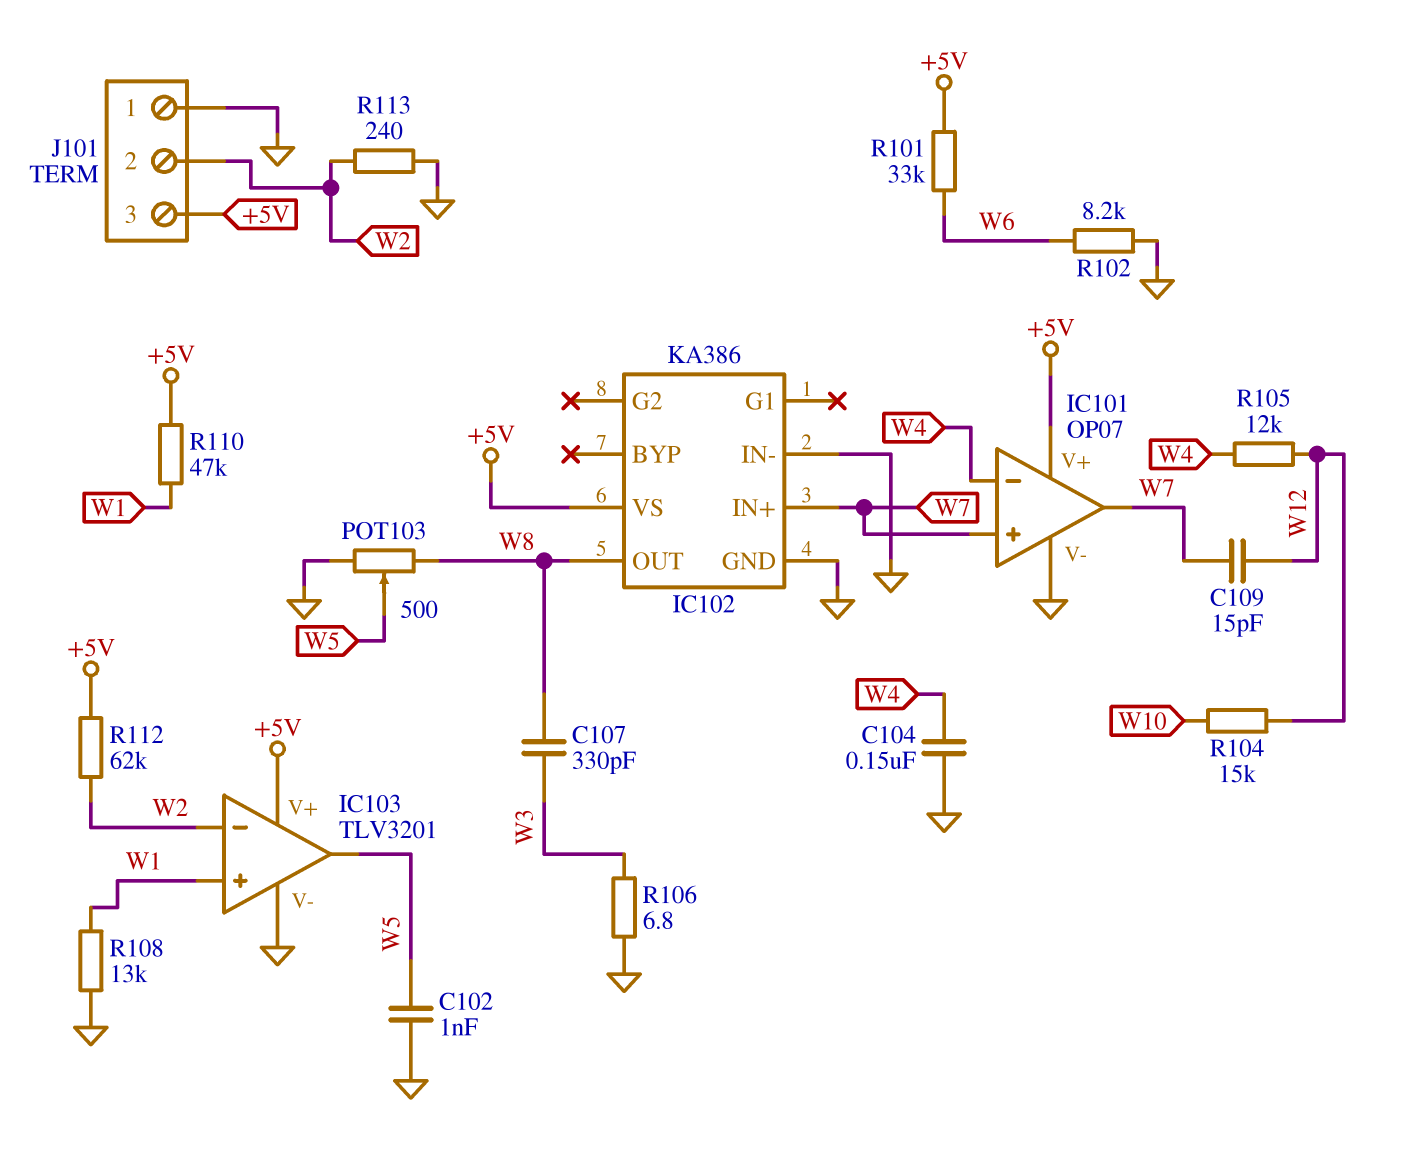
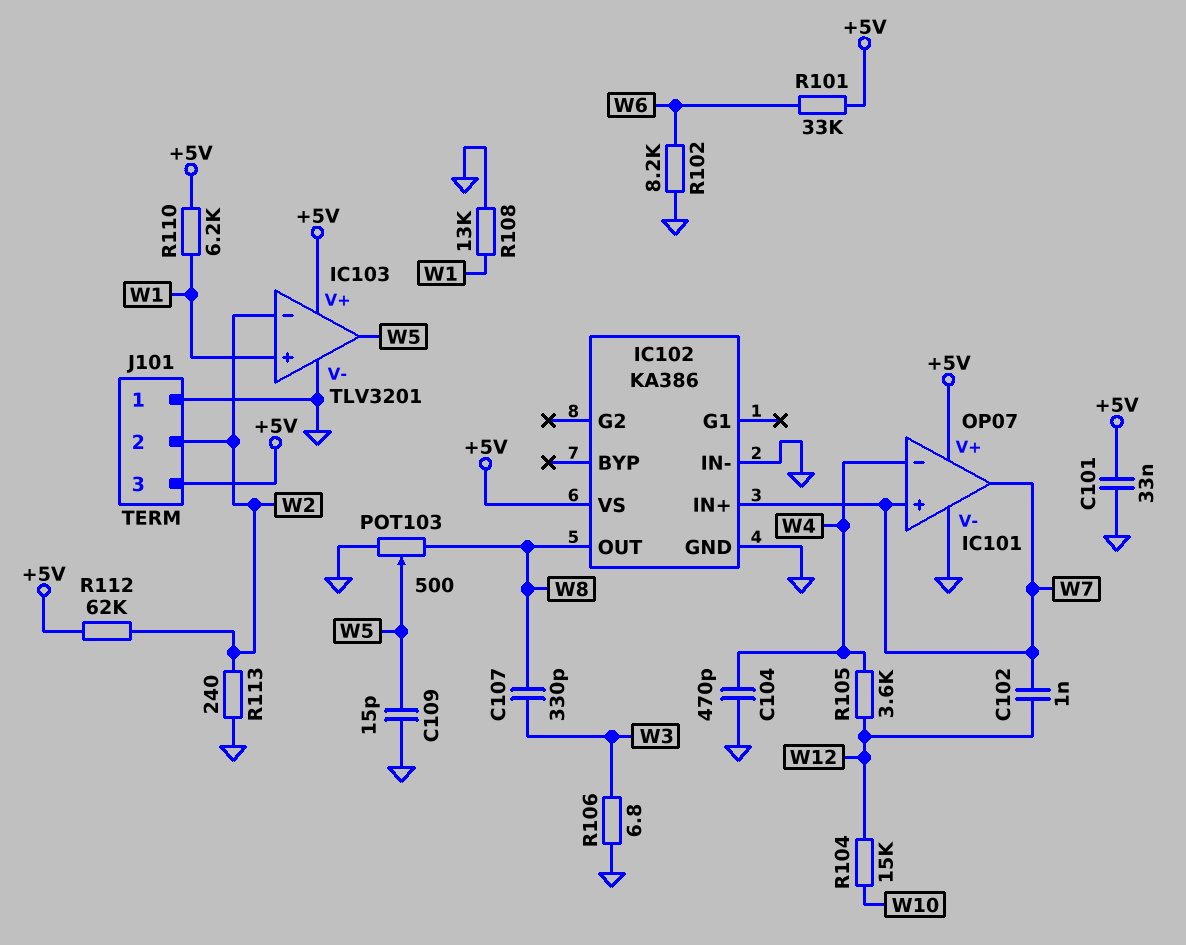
C101: none -> 33nF (+5V, GND)
C102: 1nF (GND, W5) -> 1nF (W7, W12)
C104: 150nF (GND, W4) -> 470pF (GND, W4)
C109: 15pF (W7, W12) -> 15pF (GND, W5)
R105: 12k (W4, W12) -> 3.6k (W4, W12)
R110: 47k (+5V, W1) -> 6.2k (+5V, W1)

